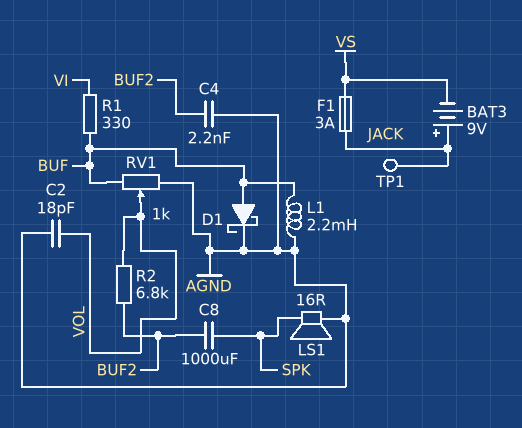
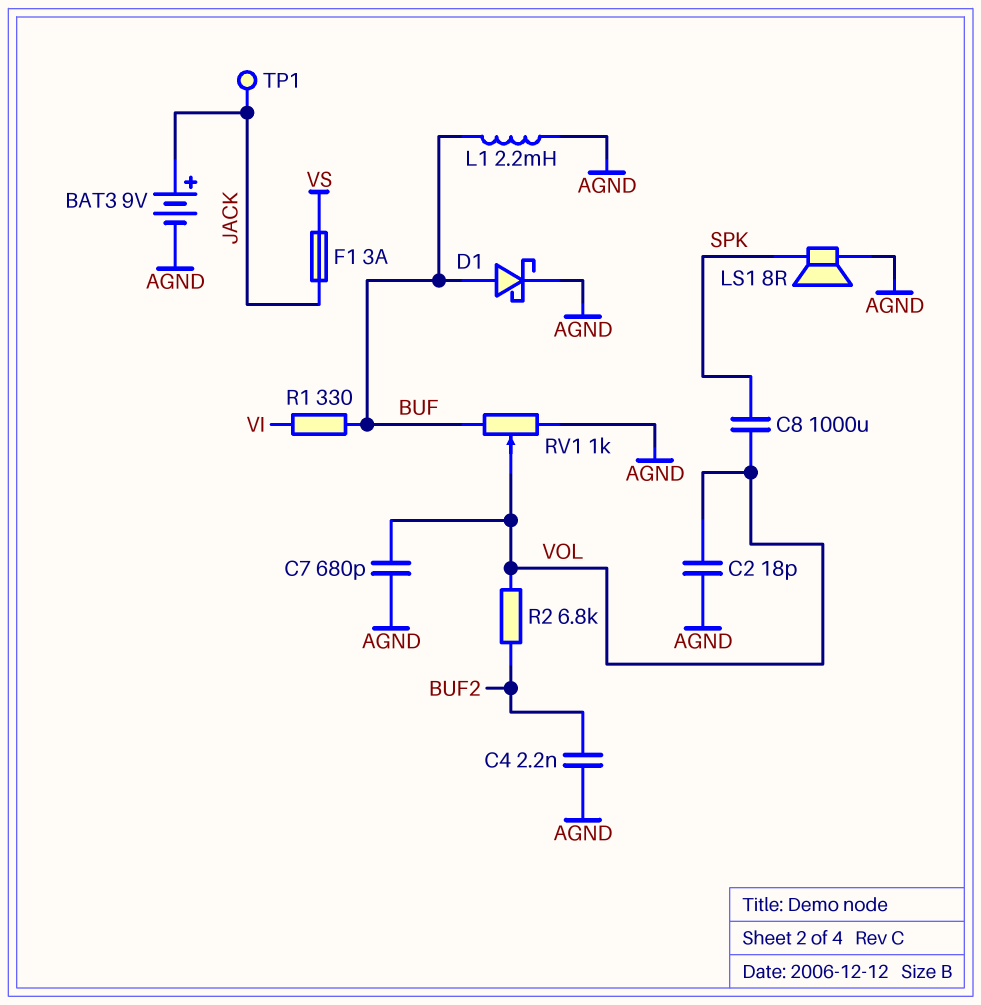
BAT3: 9V (plus JACK, minus VS) -> 9V (plus JACK, minus AGND)
C7: none -> 680pF (AGND, VOL)
C8: 1000uF (BUF2, SPK) -> 1000uF (SPK, VOL)
LS1: speaker 16R (AGND, SPK) -> speaker 8R (AGND, SPK)

